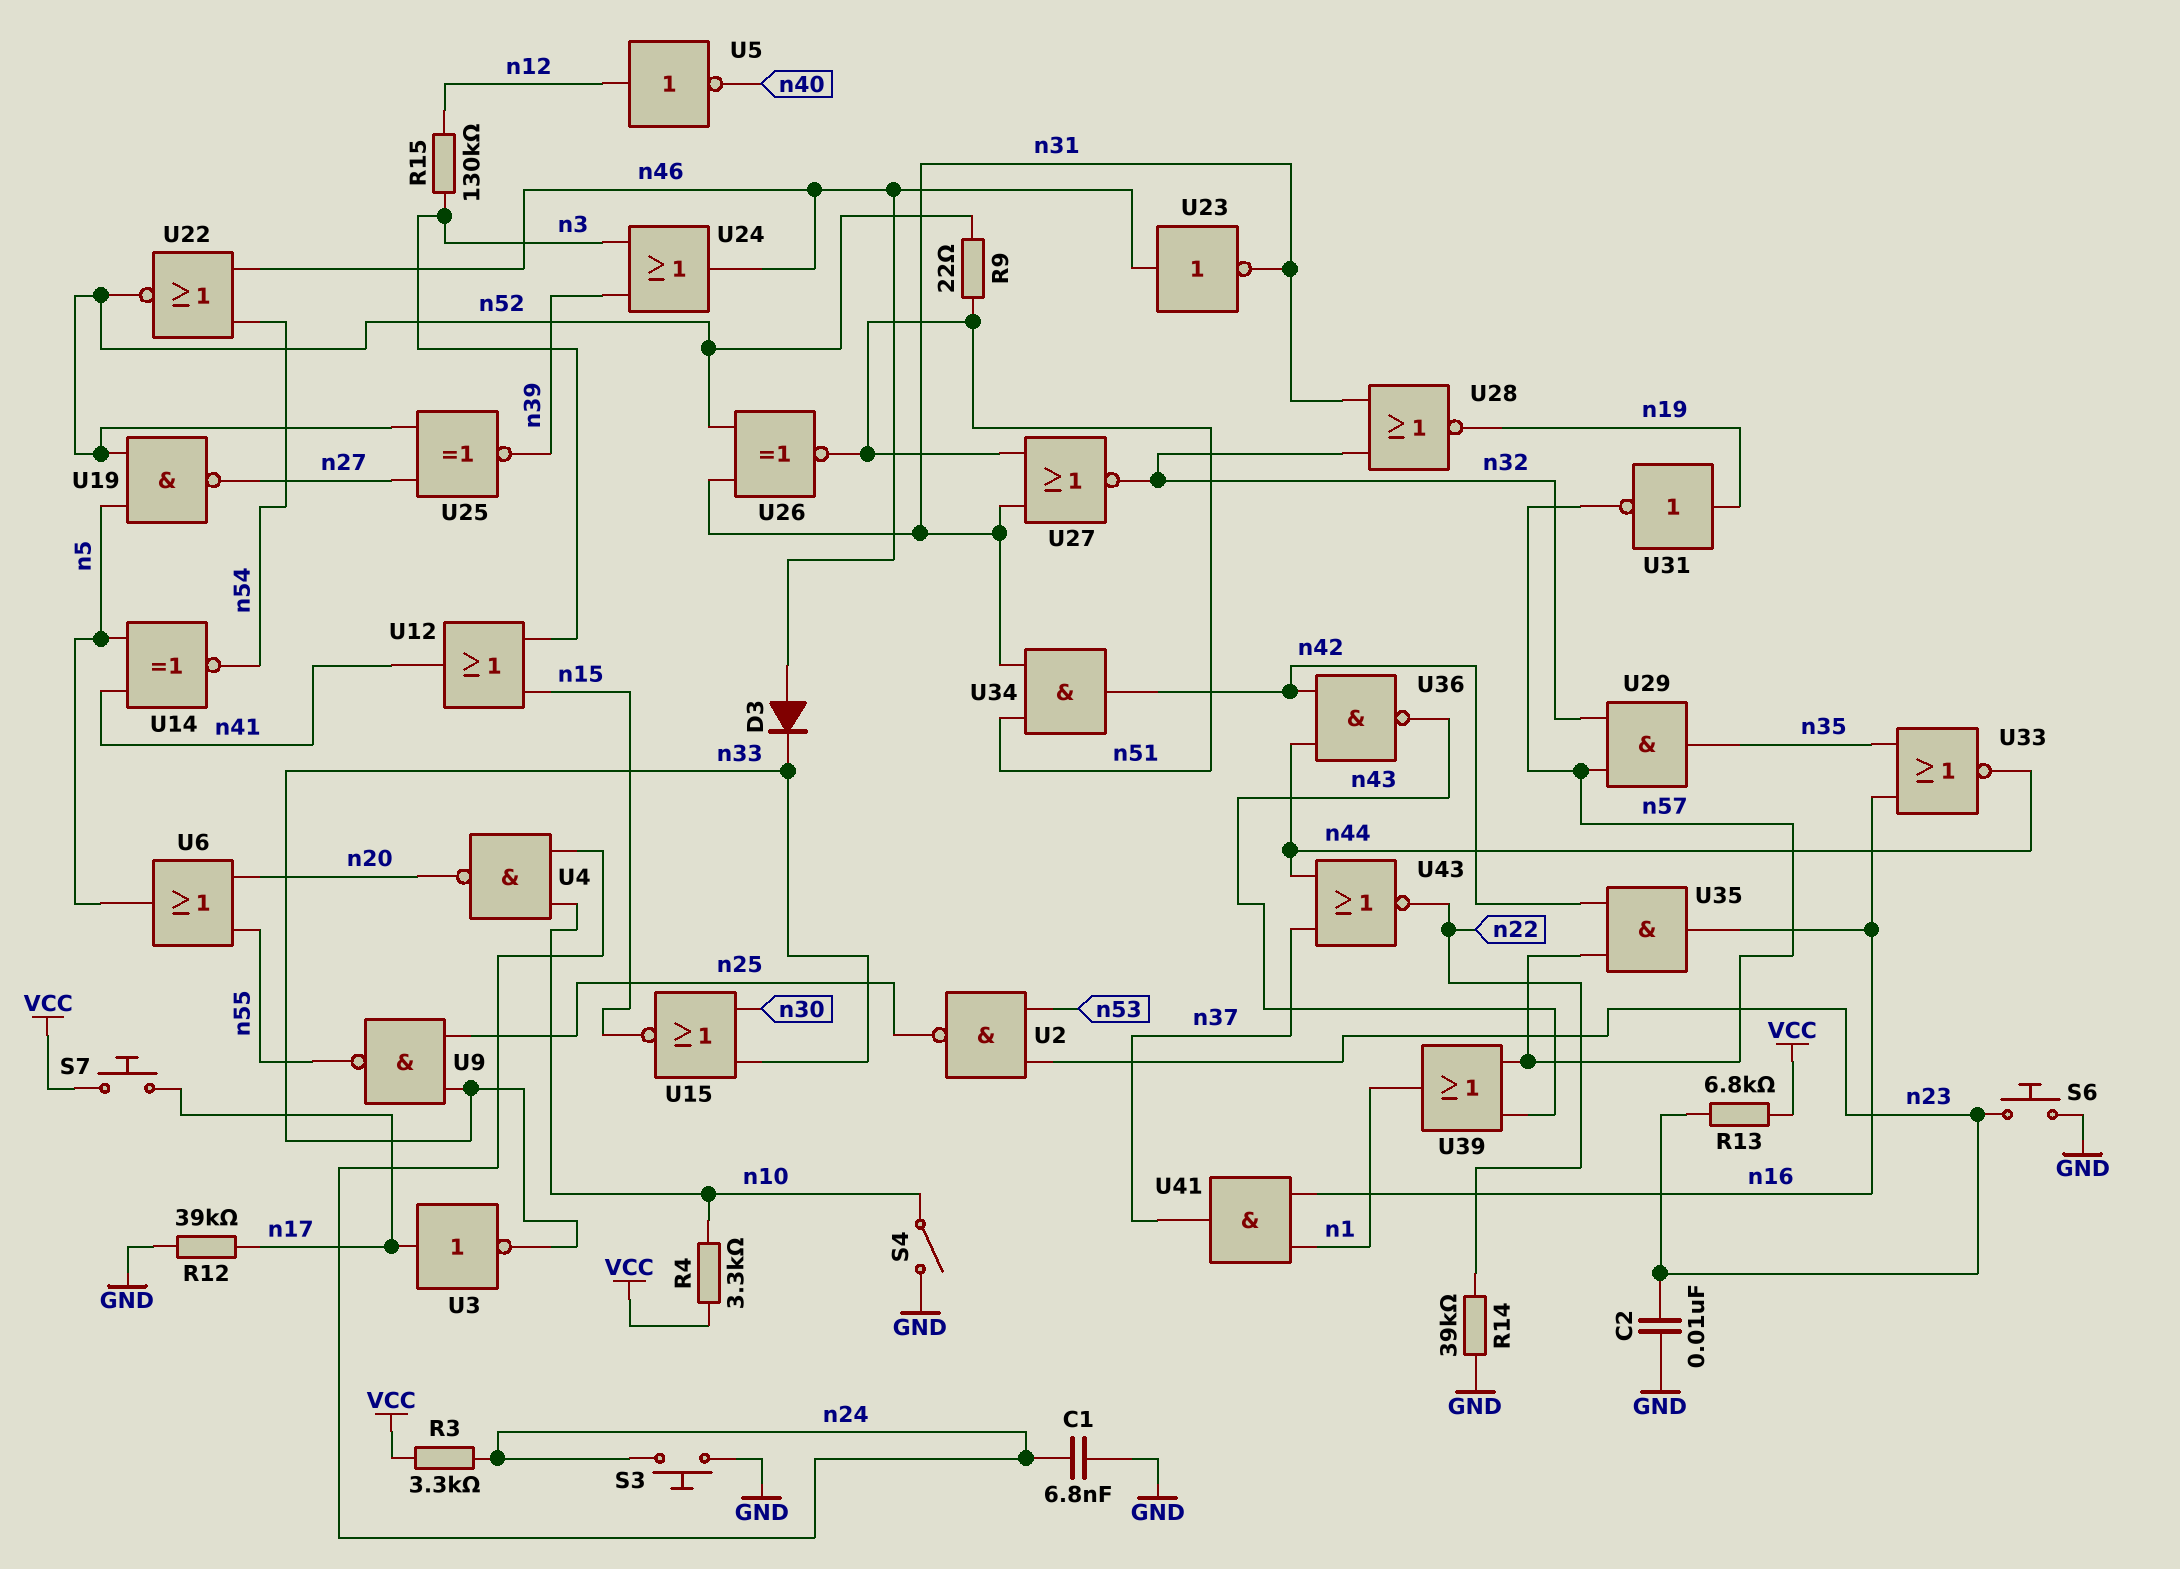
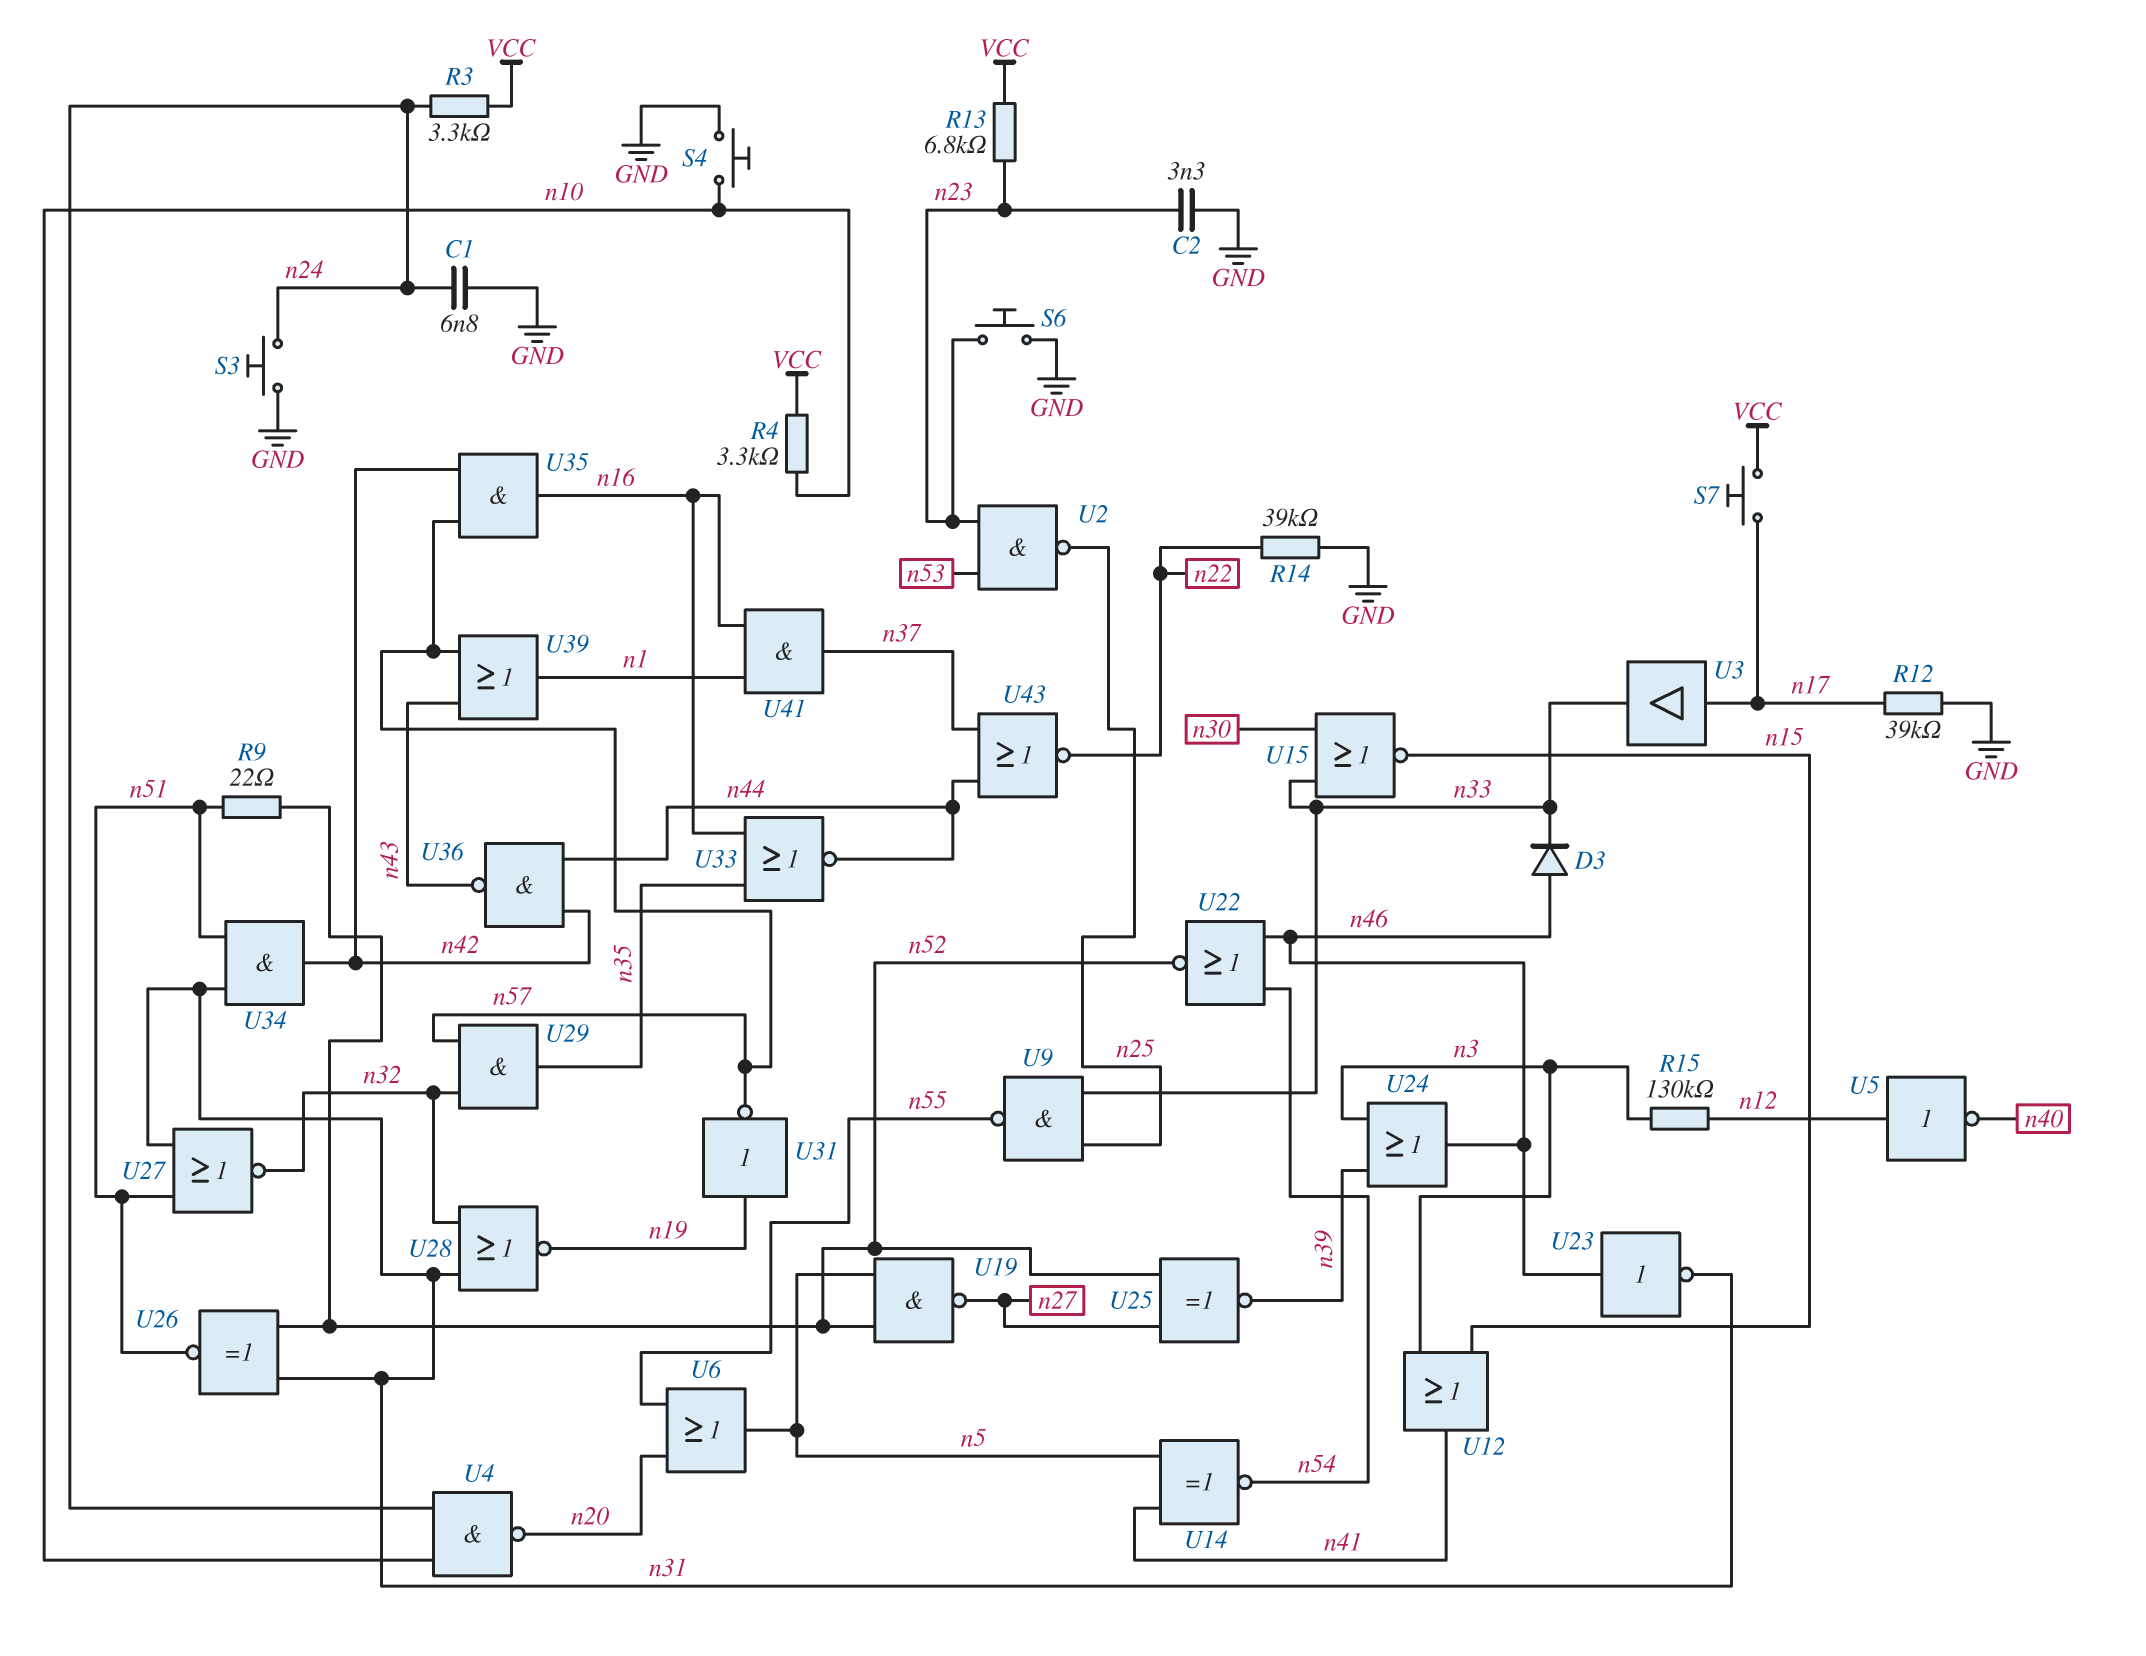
C2: 10nF (GND, n23) -> 3.3nF (GND, n23)
S4: switch (GND, n10) -> button (GND, n10)
U3: NOT (in n17, out n33) -> buffer (in n17, out n33)

